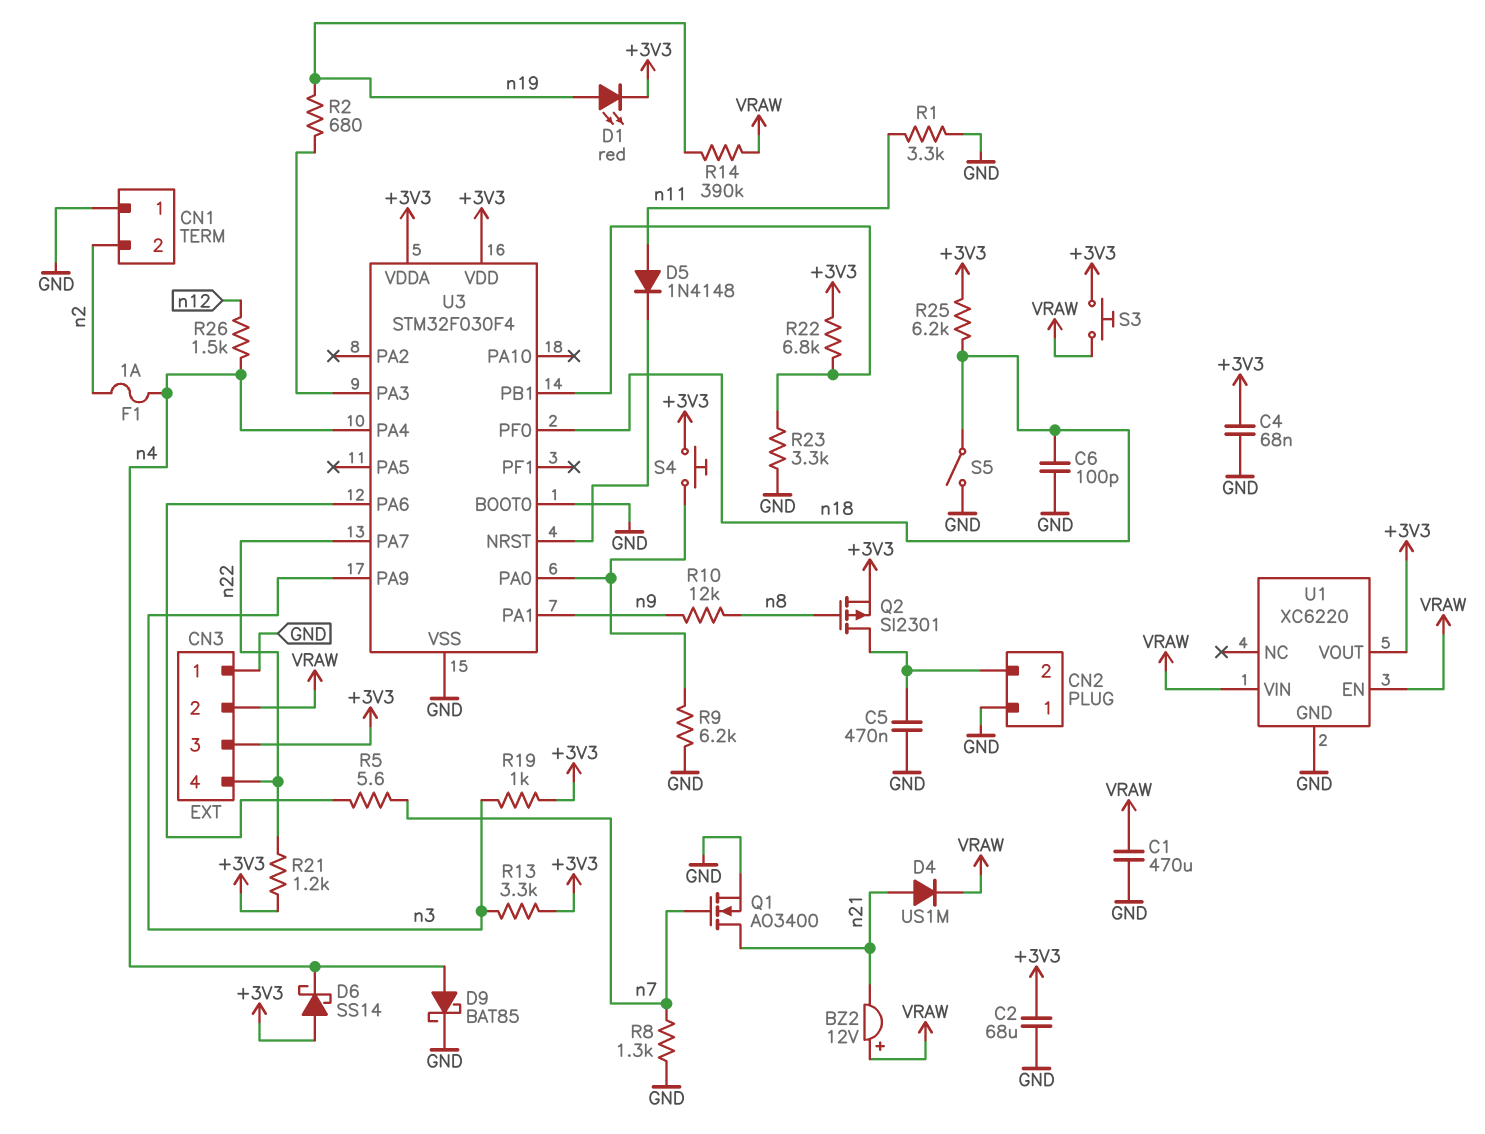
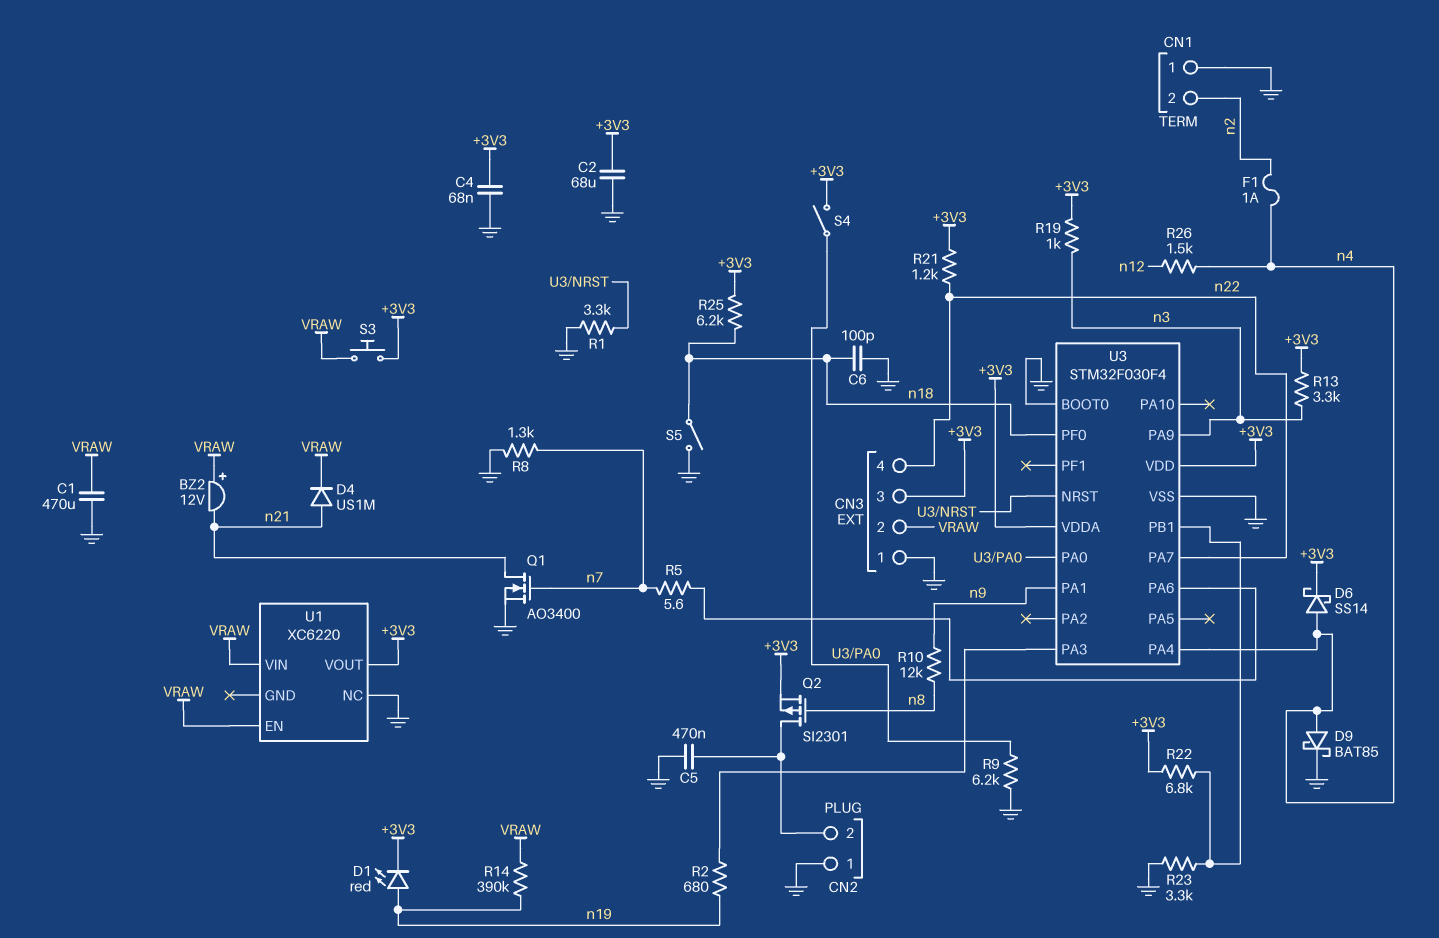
D5: diode 1N4148 (A n11, K U3/NRST) -> none
D6: schottky SS14 (A +3V3, K n4) -> schottky SS14 (A n4, K +3V3)
R1: 3.3k (GND, n11) -> 3.3k (GND, U3/NRST)
S4: button (+3V3, U3/PA0) -> switch (+3V3, U3/PA0)
U1 pin GND: GND -> none
U1 pin NC: none -> GND

